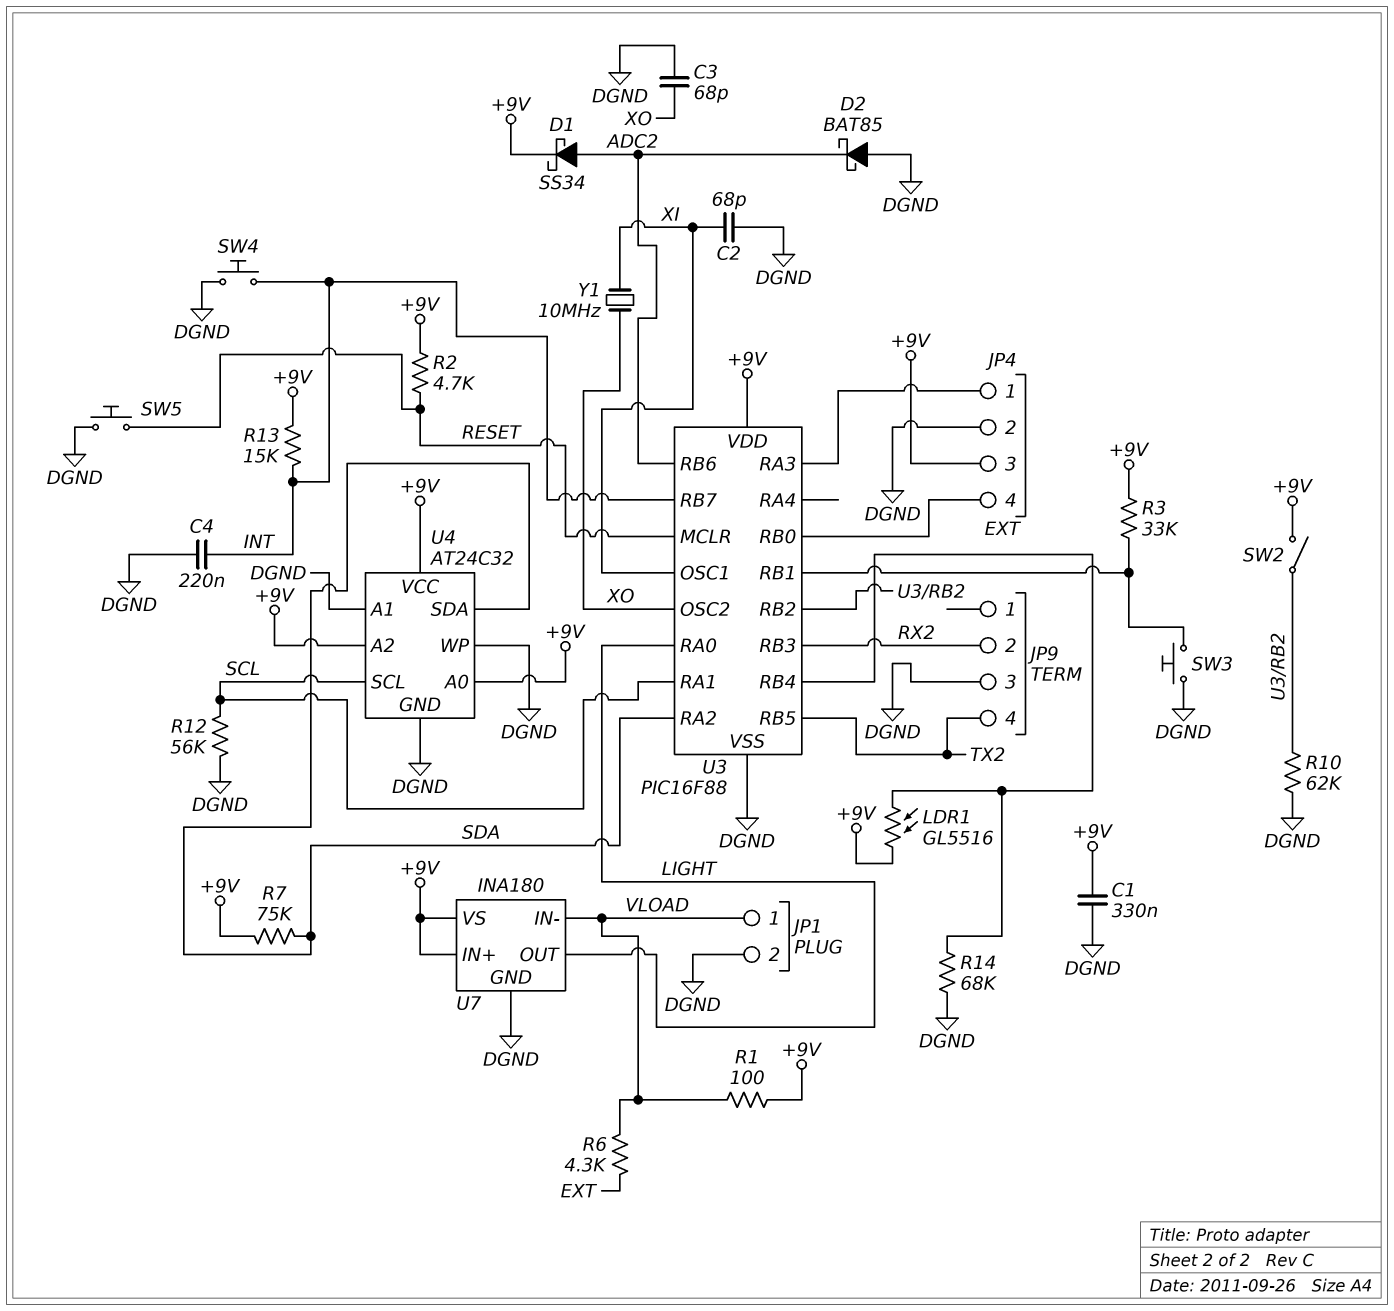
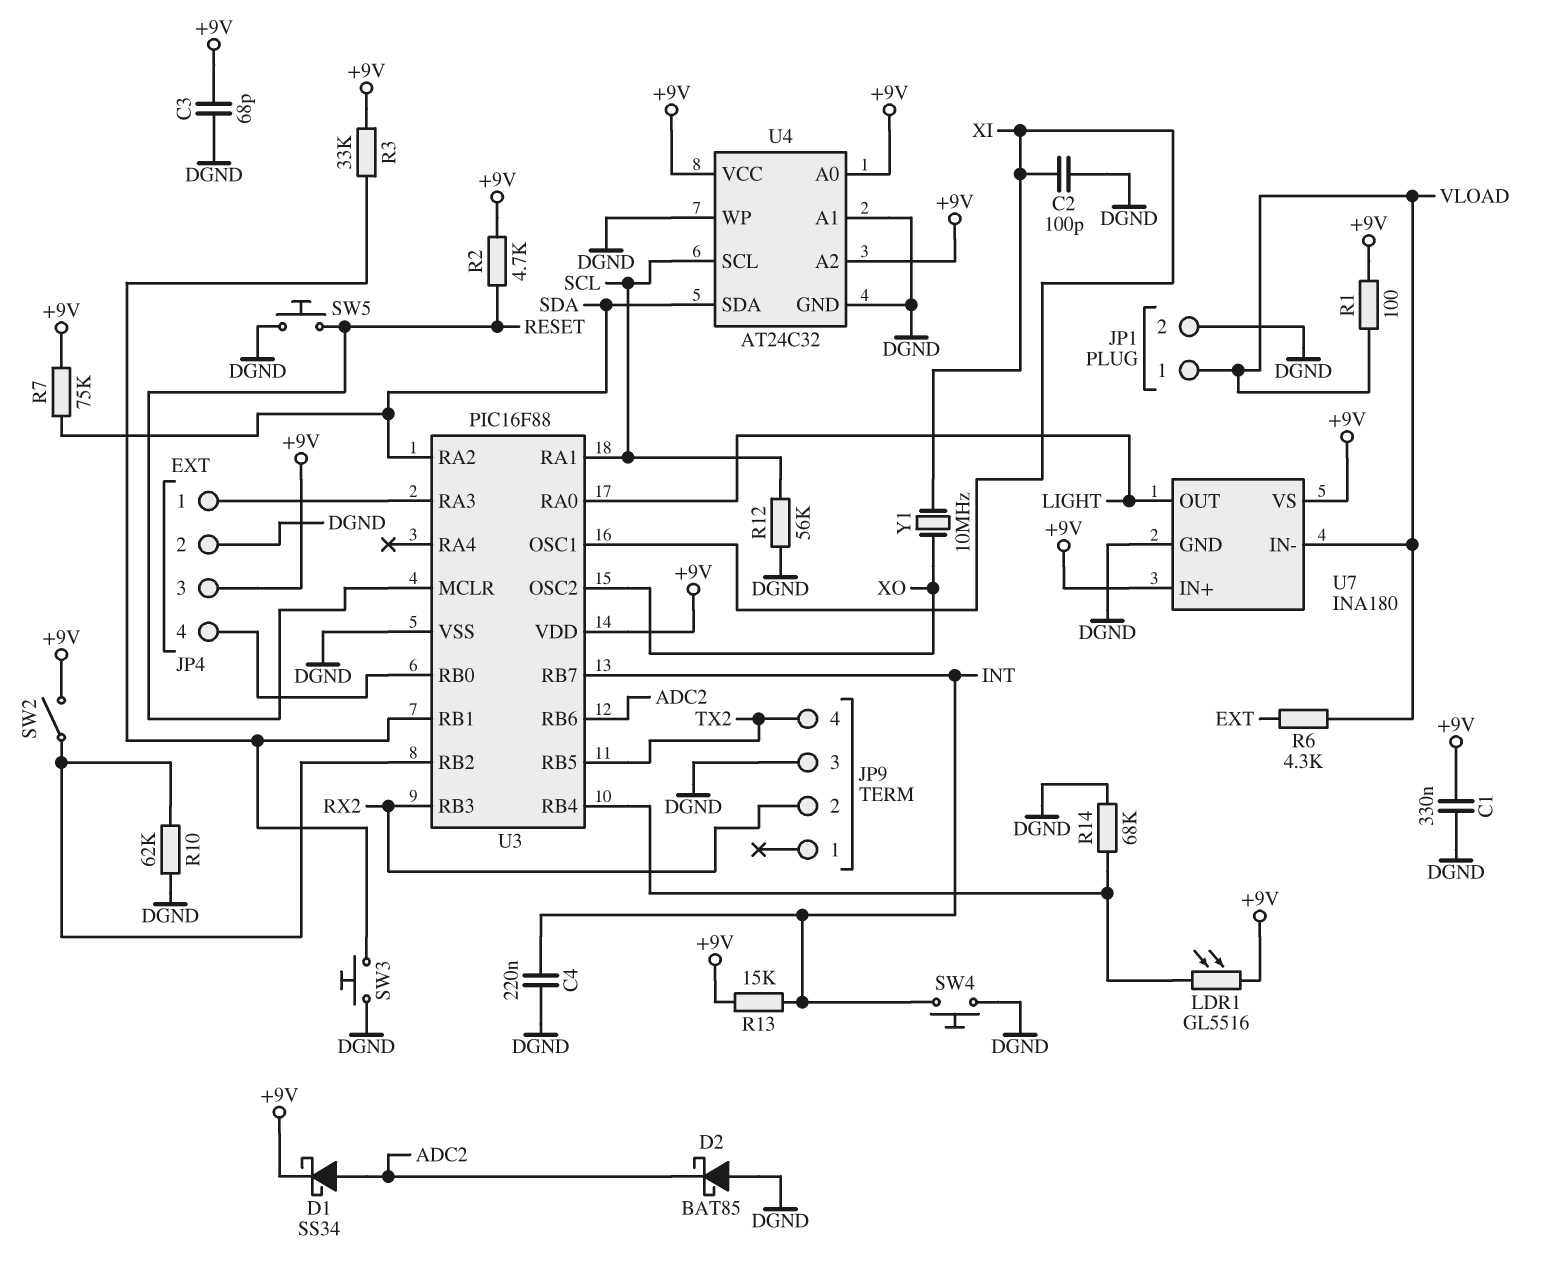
C2: 68pF (DGND, XI) -> 100pF (DGND, XI)
C3: 68pF (DGND, XO) -> 68pF (+9V, DGND)

